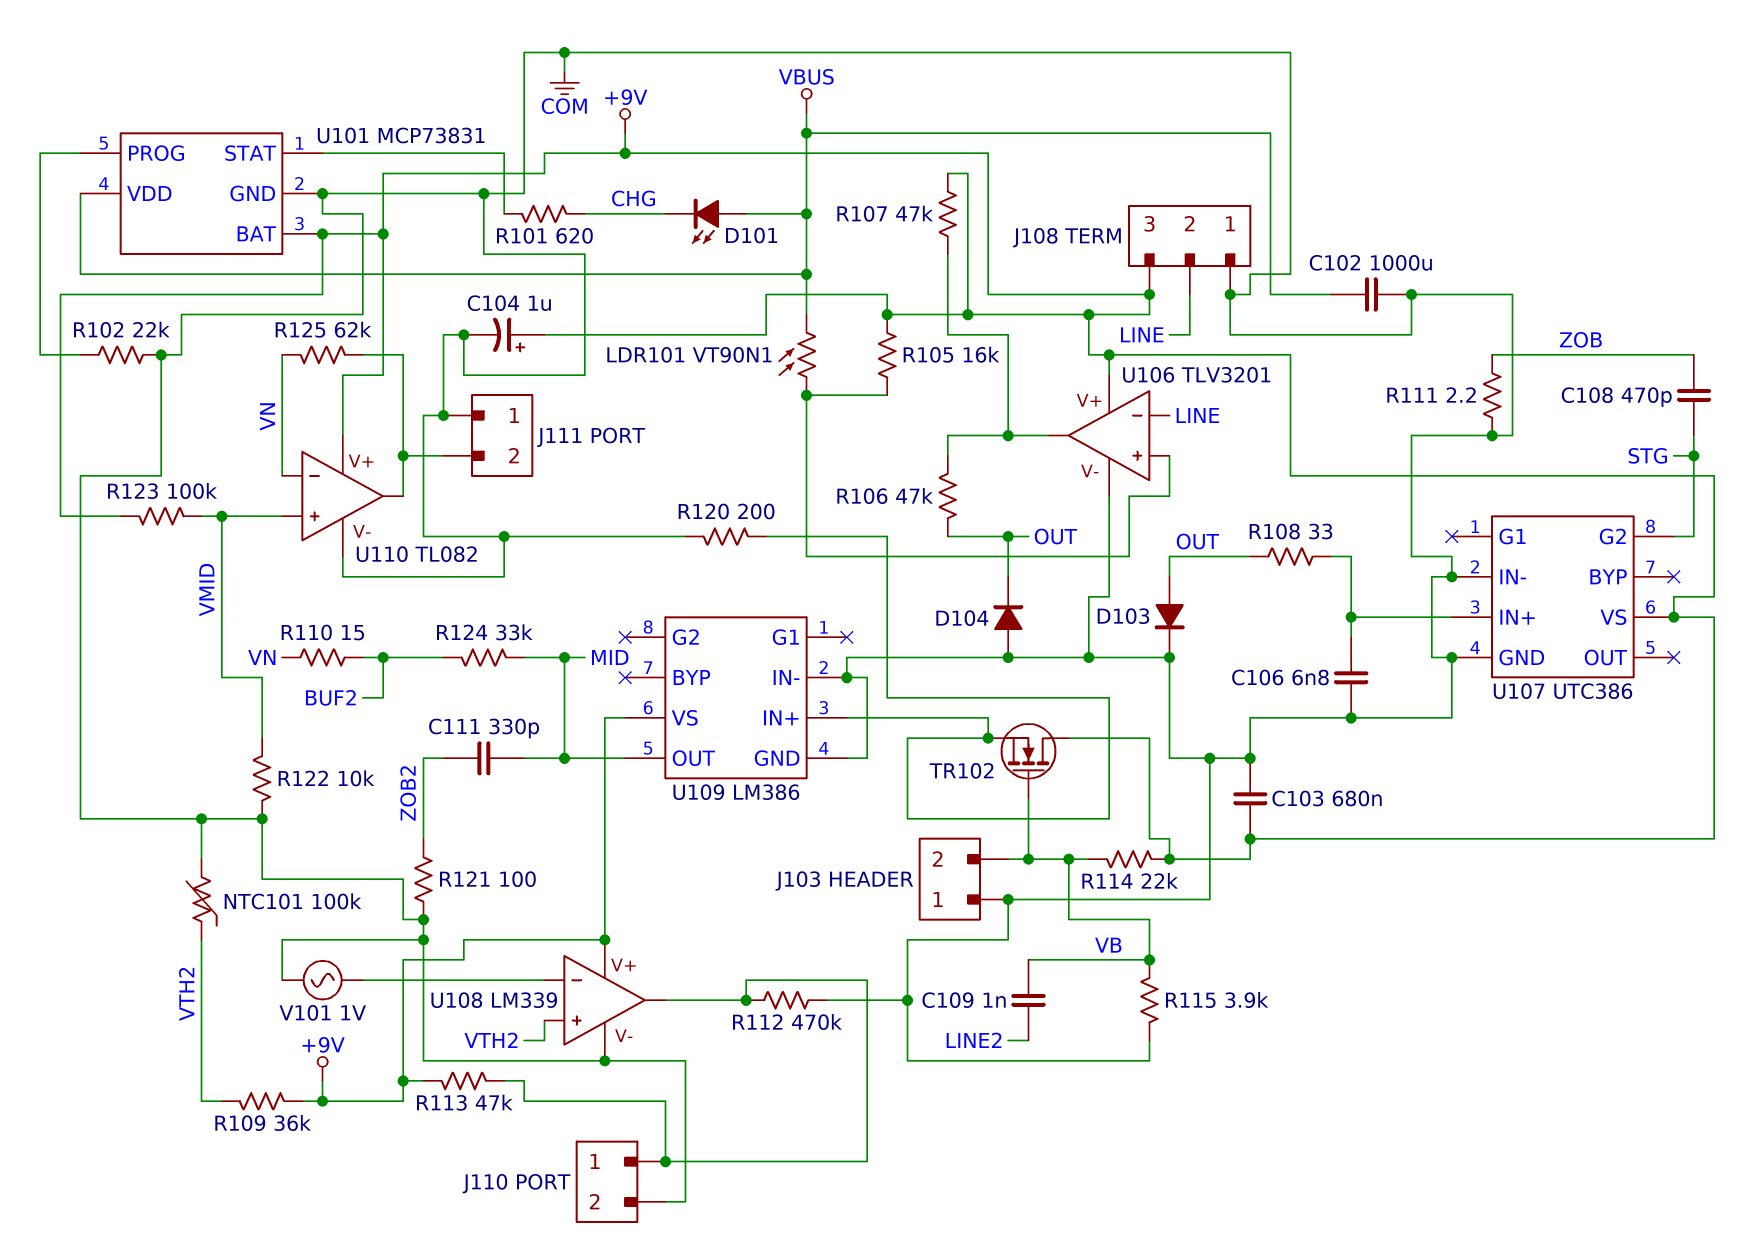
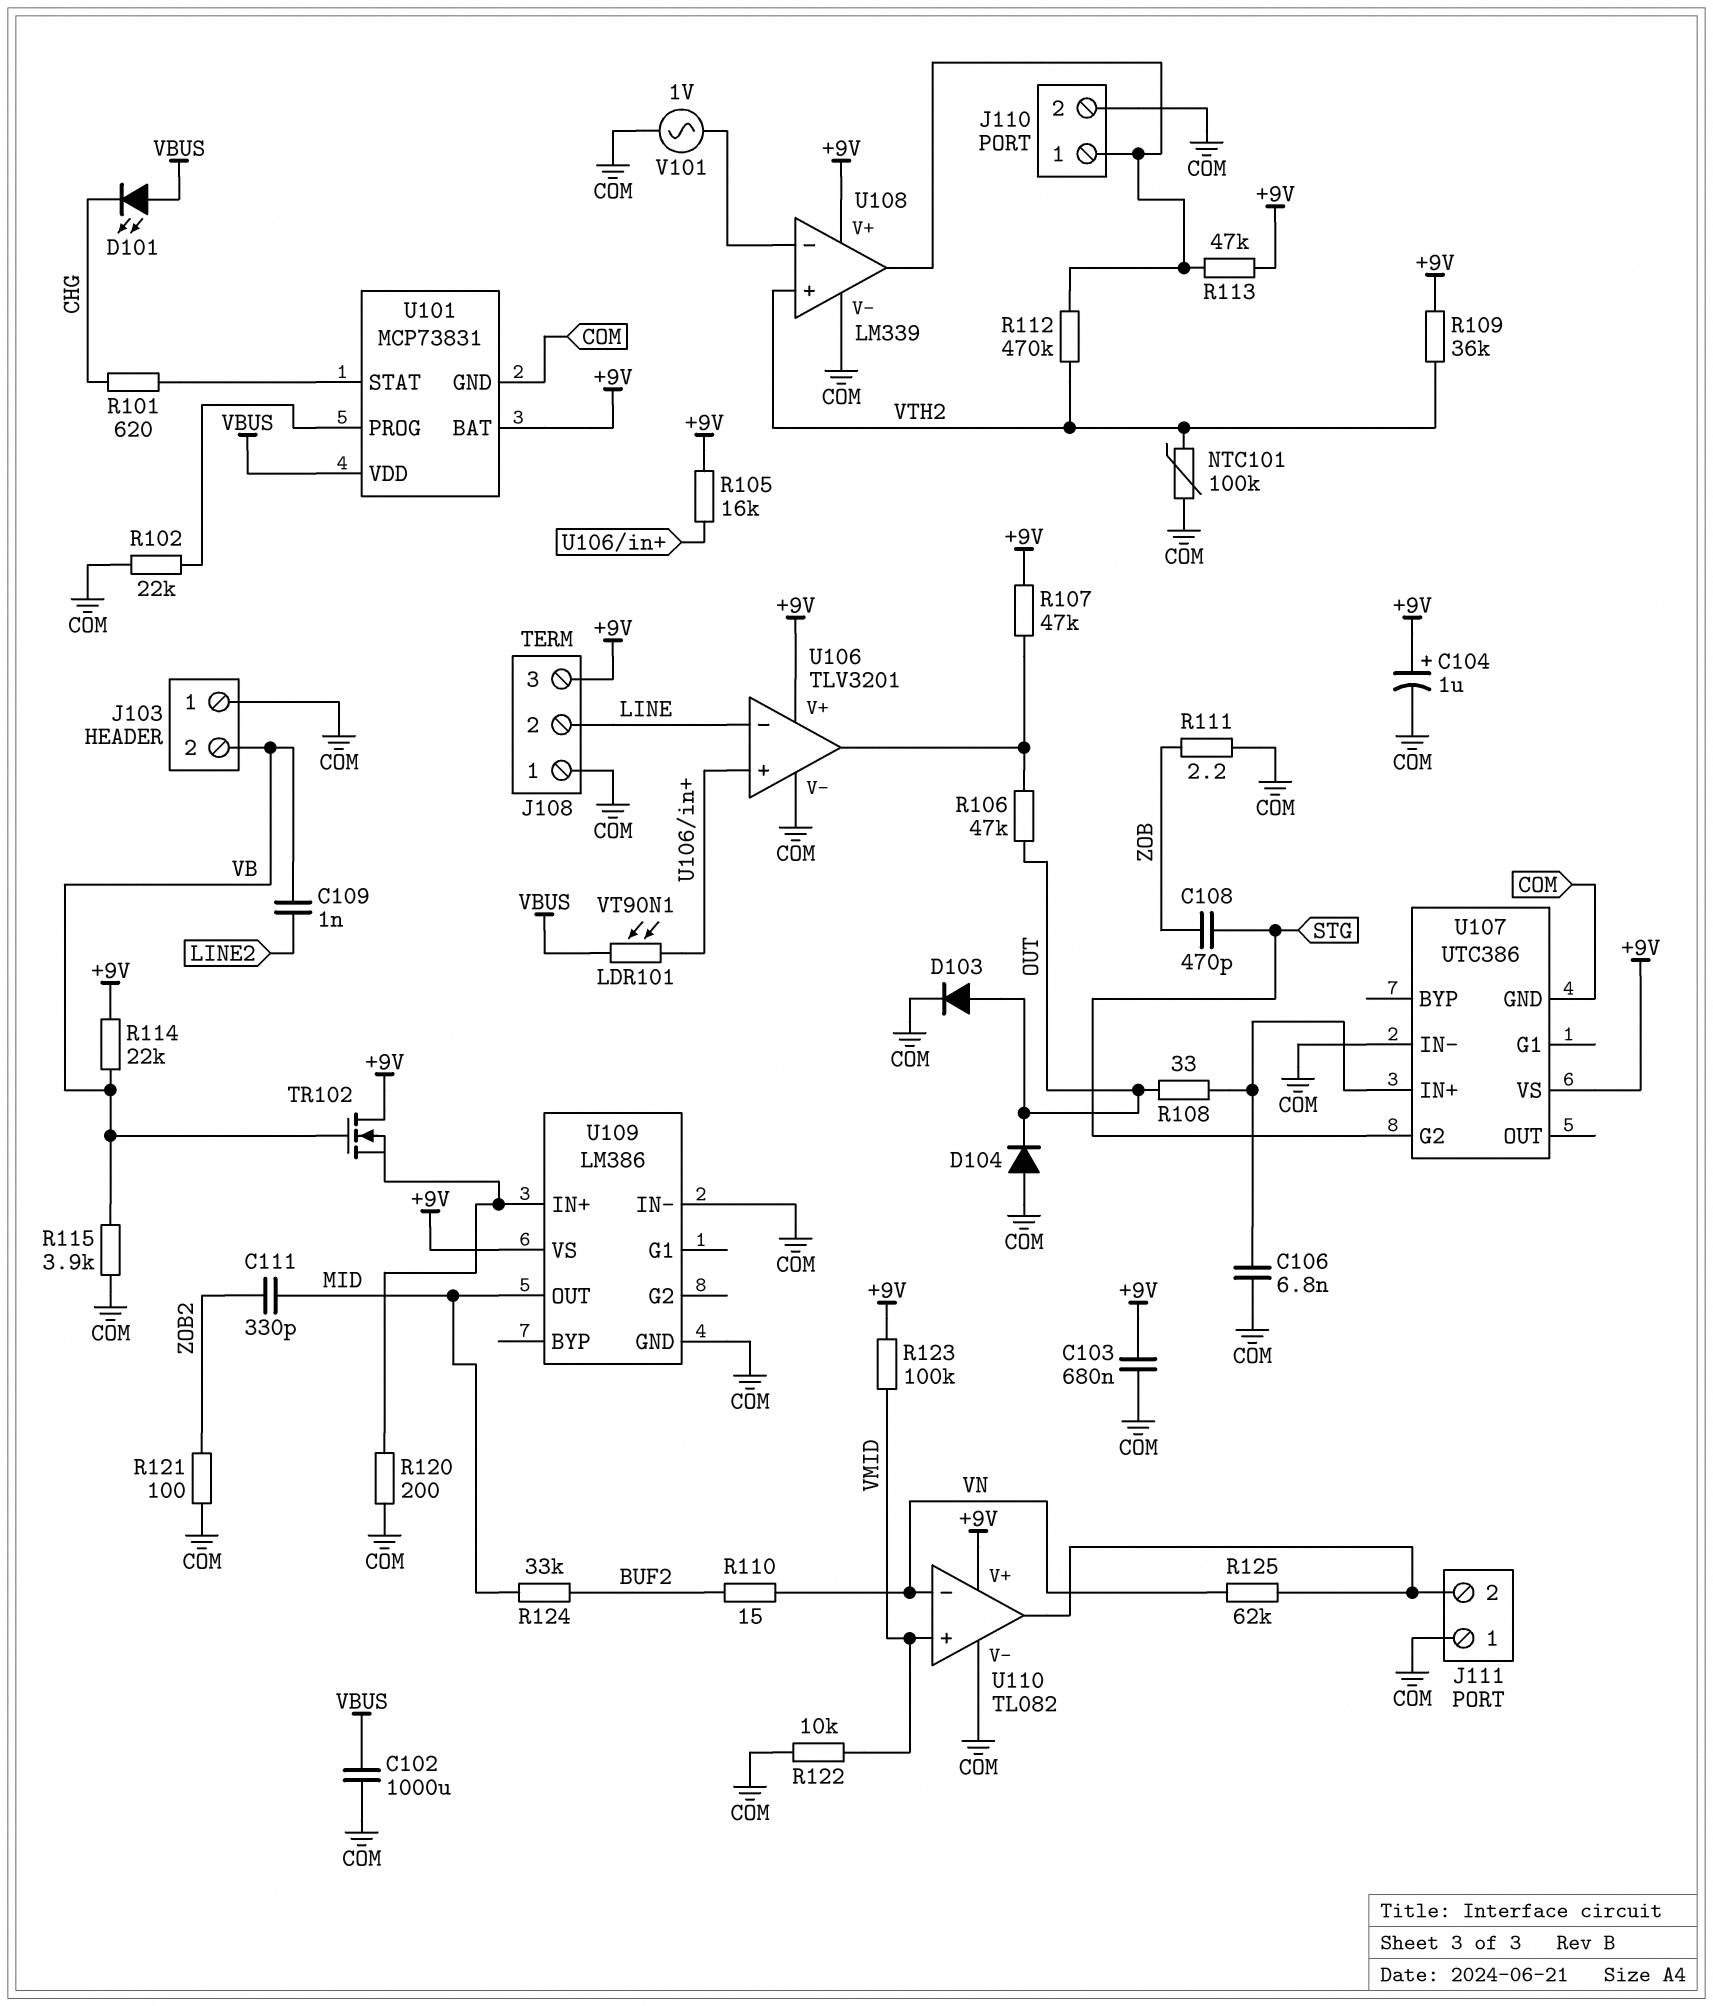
R112: 470k (COM, J110/1) -> 470k (J110/1, VTH2)

